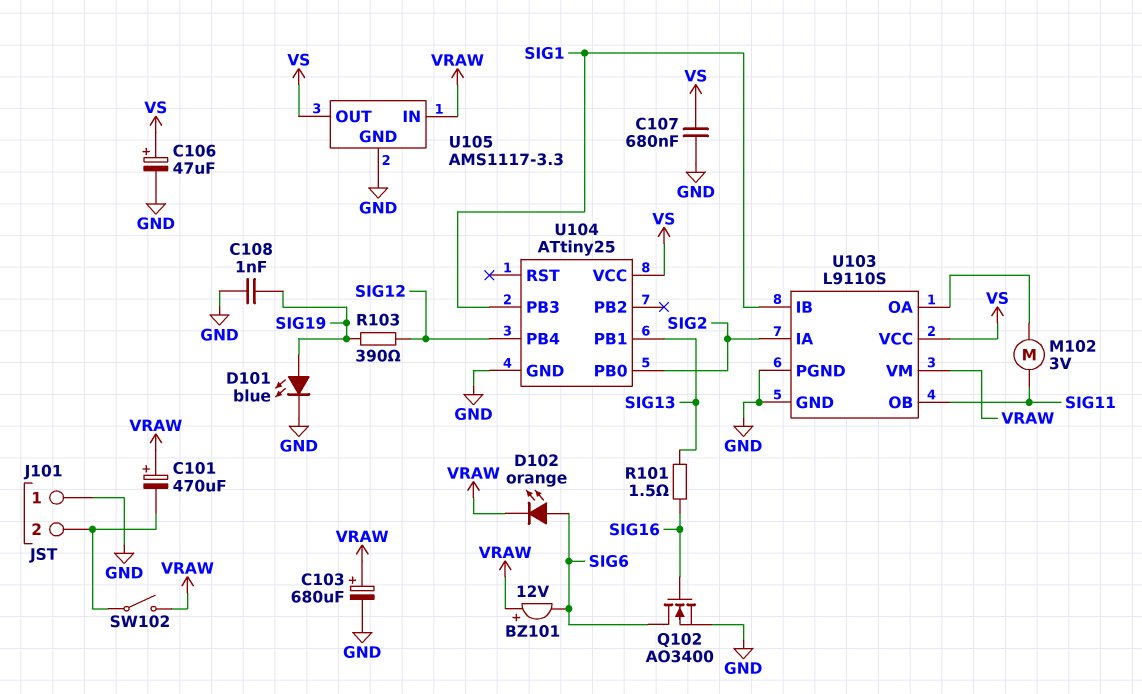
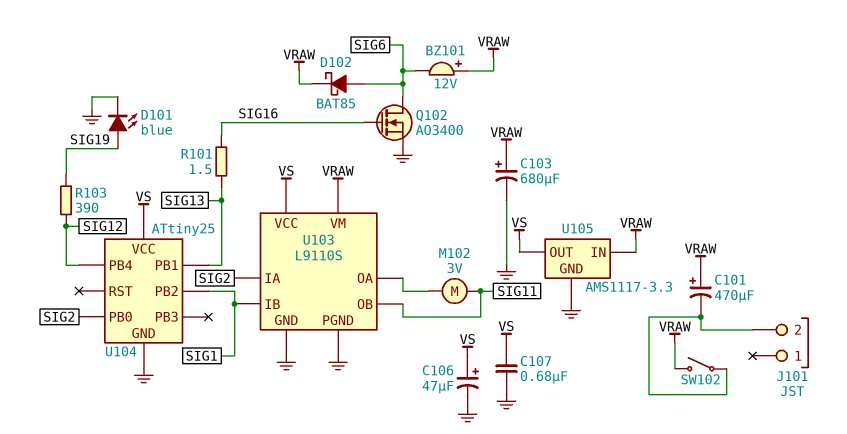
C108: 1nF (GND, SIG19) -> none
D102: LED orange (A SIG6, K VRAW) -> schottky BAT85 (A SIG6, K VRAW)
J101 pin 1: GND -> none
U104 pin PB2: none -> SIG1
U104 pin PB3: SIG1 -> none

